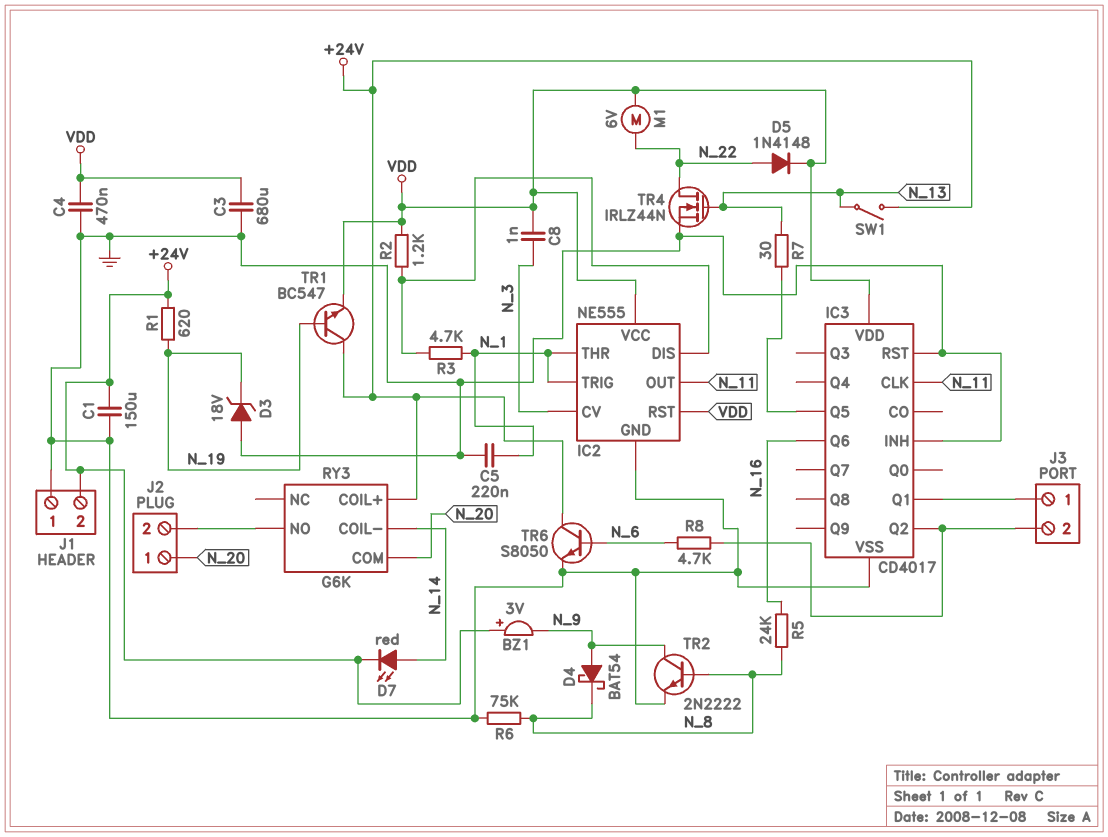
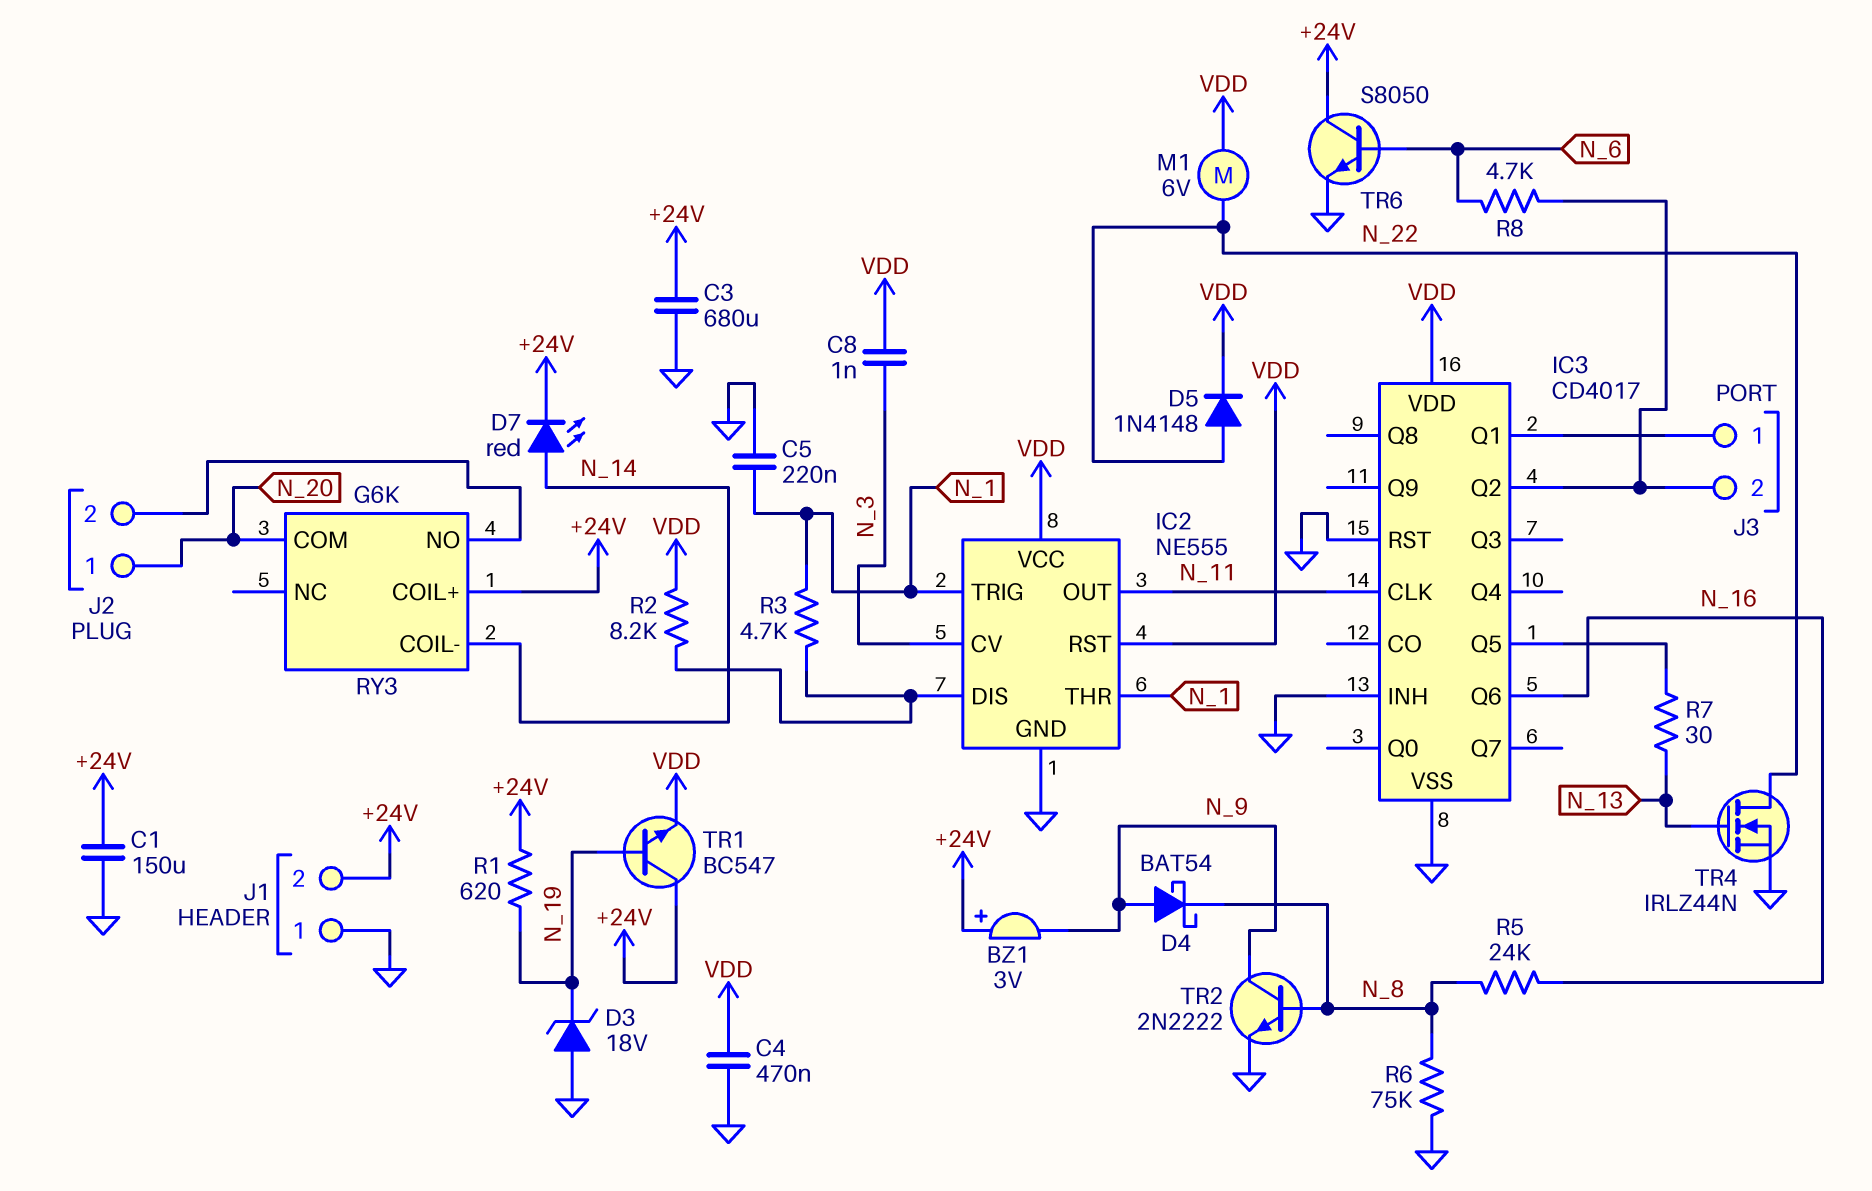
C3: 680uF (GND, VDD) -> 680uF (+24V, GND)
R2: 1.2k (IC2/DIS, VDD) -> 8.2k (IC2/DIS, VDD)
SW1: switch (+24V, N_13) -> none

